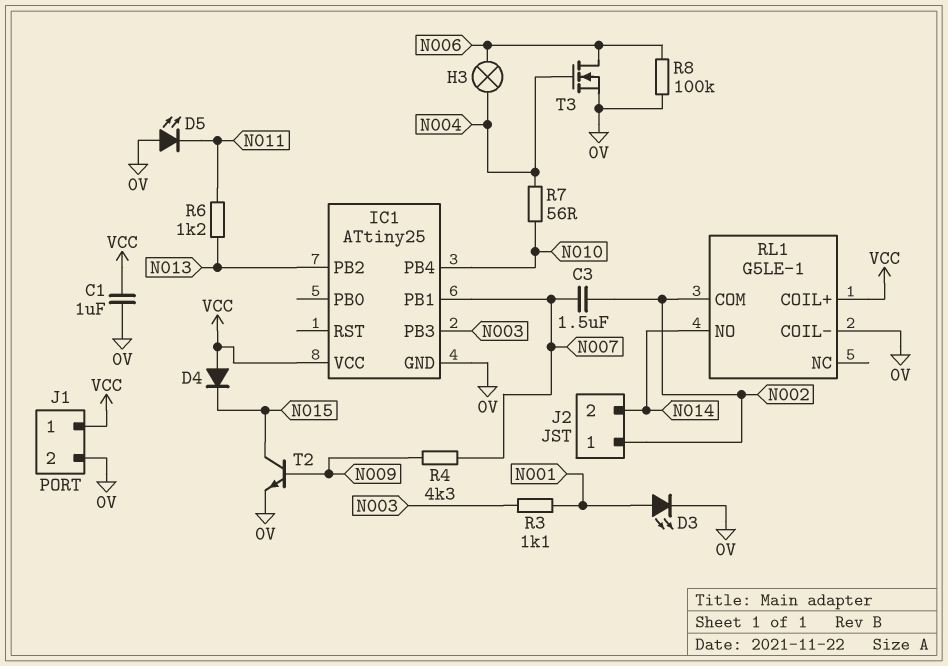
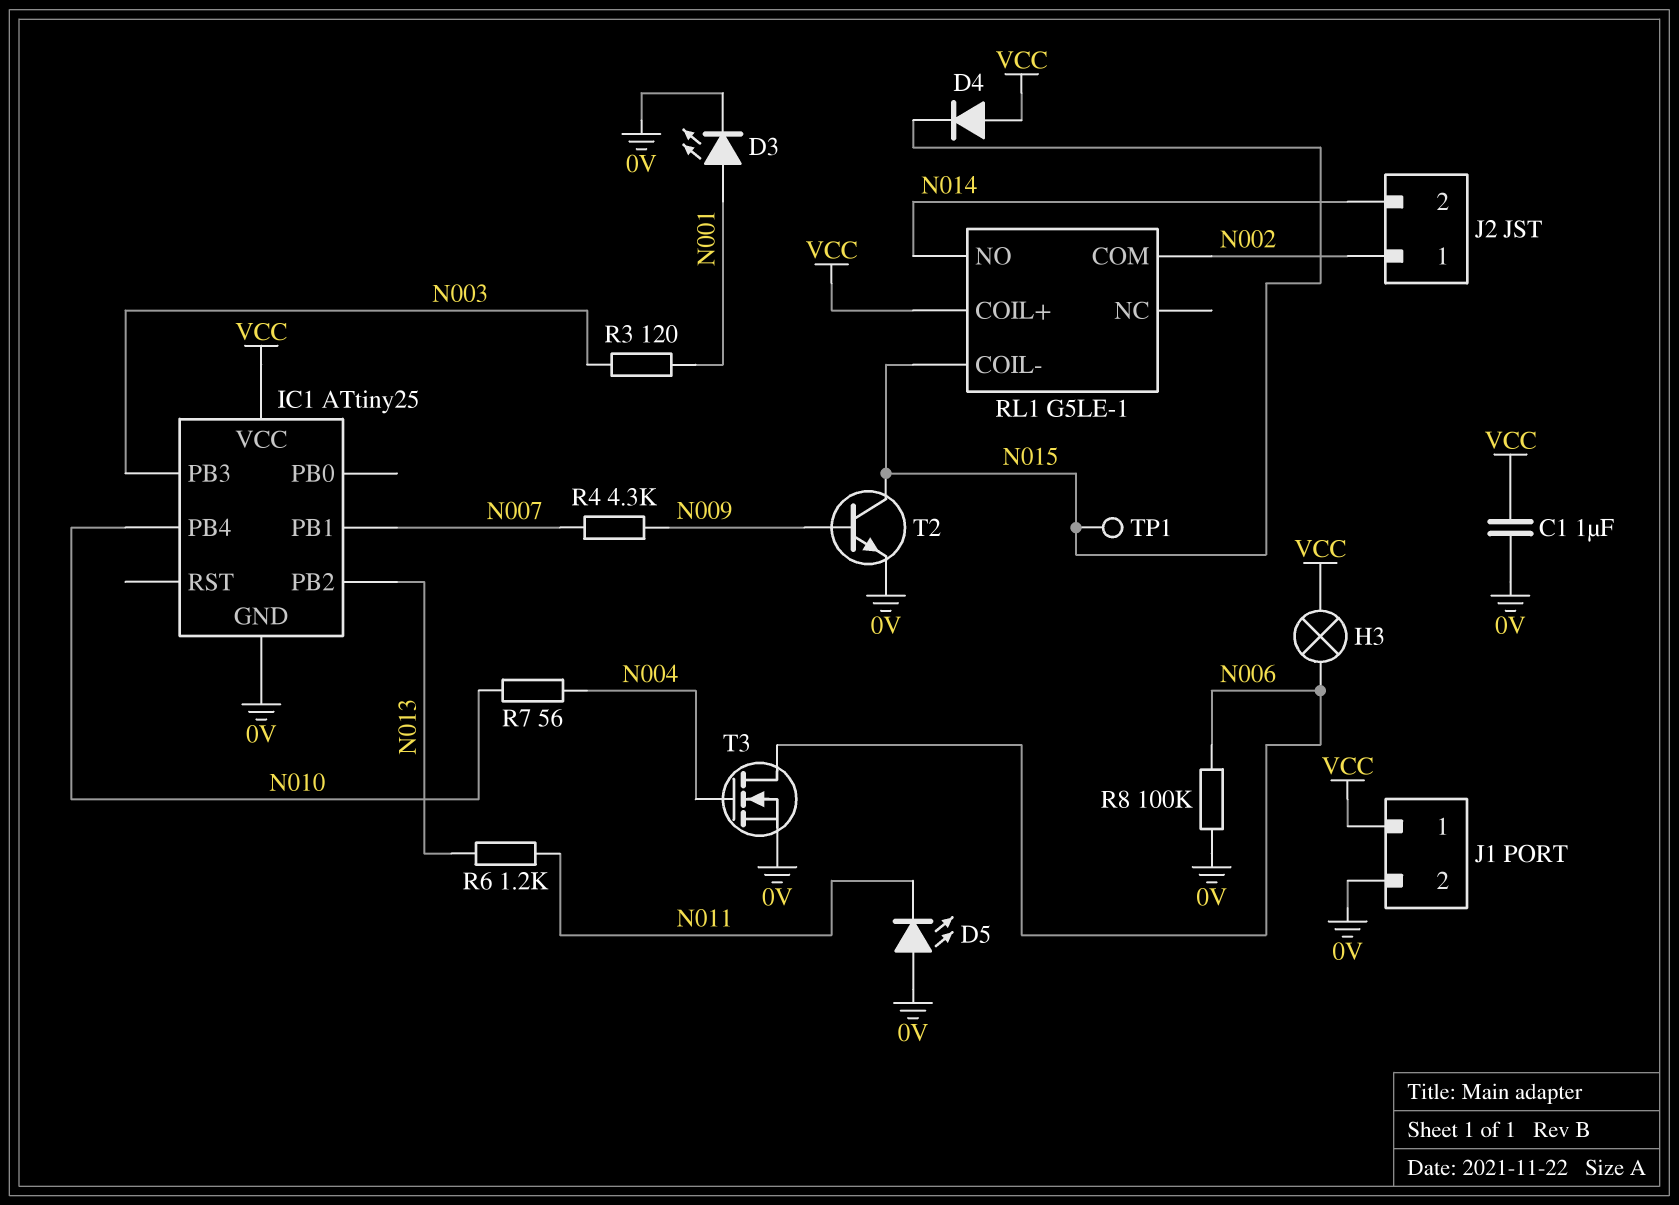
C3: 1.5uF (N002, N007) -> none
H3: lamp (N004, N006) -> lamp (N006, VCC)
R3: 1.1k (N001, N003) -> 120 (N001, N003)
RL1 pin COIL-: 0V -> N015
TP1: none -> test point (N015)

